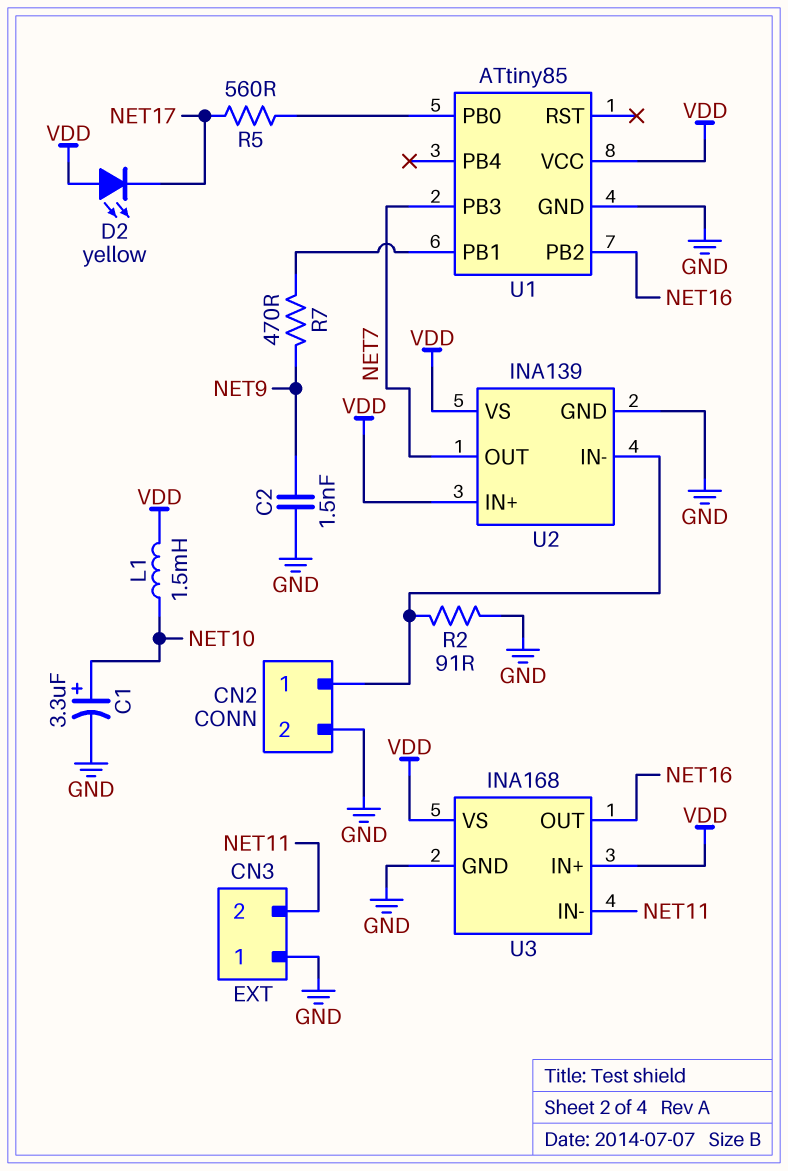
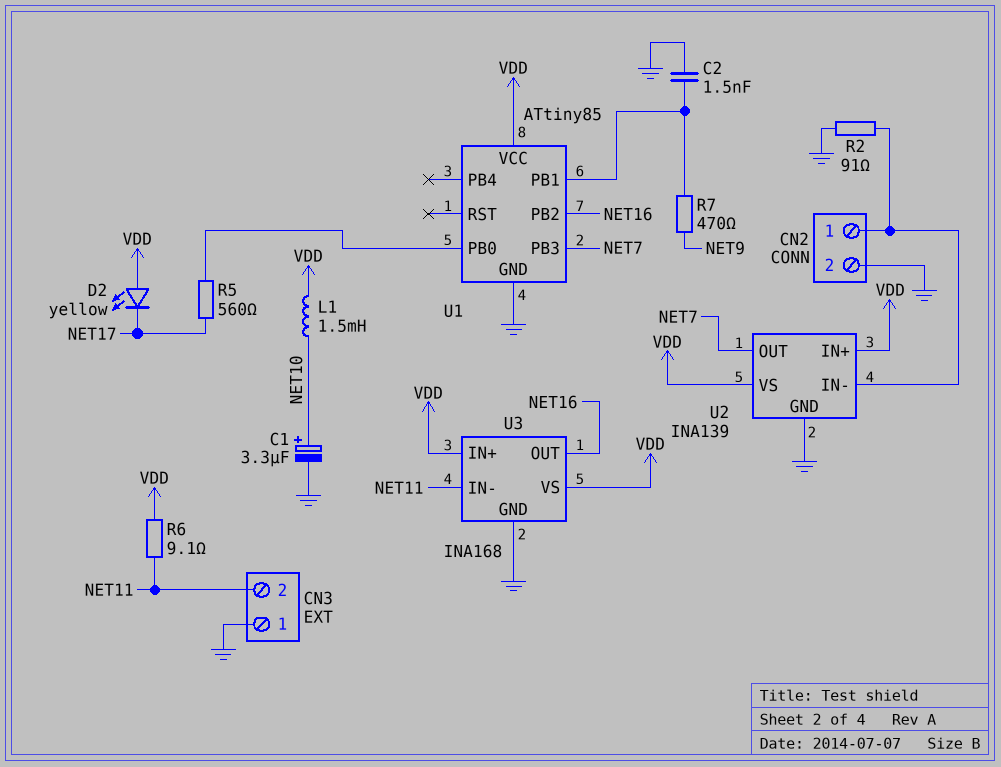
C2: 1.5nF (GND, NET9) -> 1.5nF (GND, U1/PB1)
R6: none -> 9.1 (NET11, VDD)

